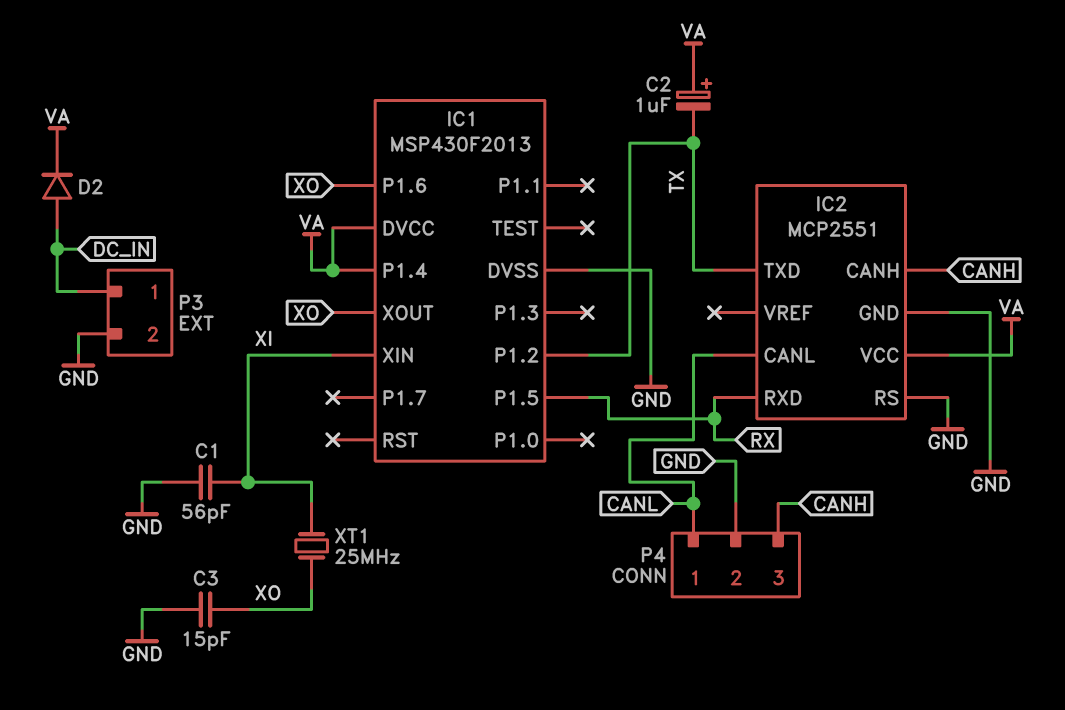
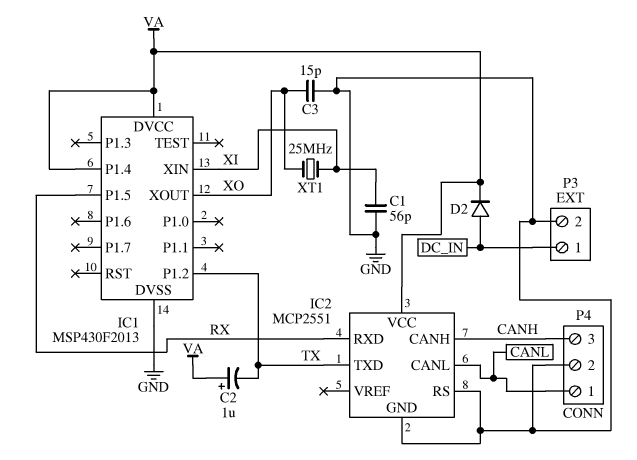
IC1 pin P1.6: XO -> none

